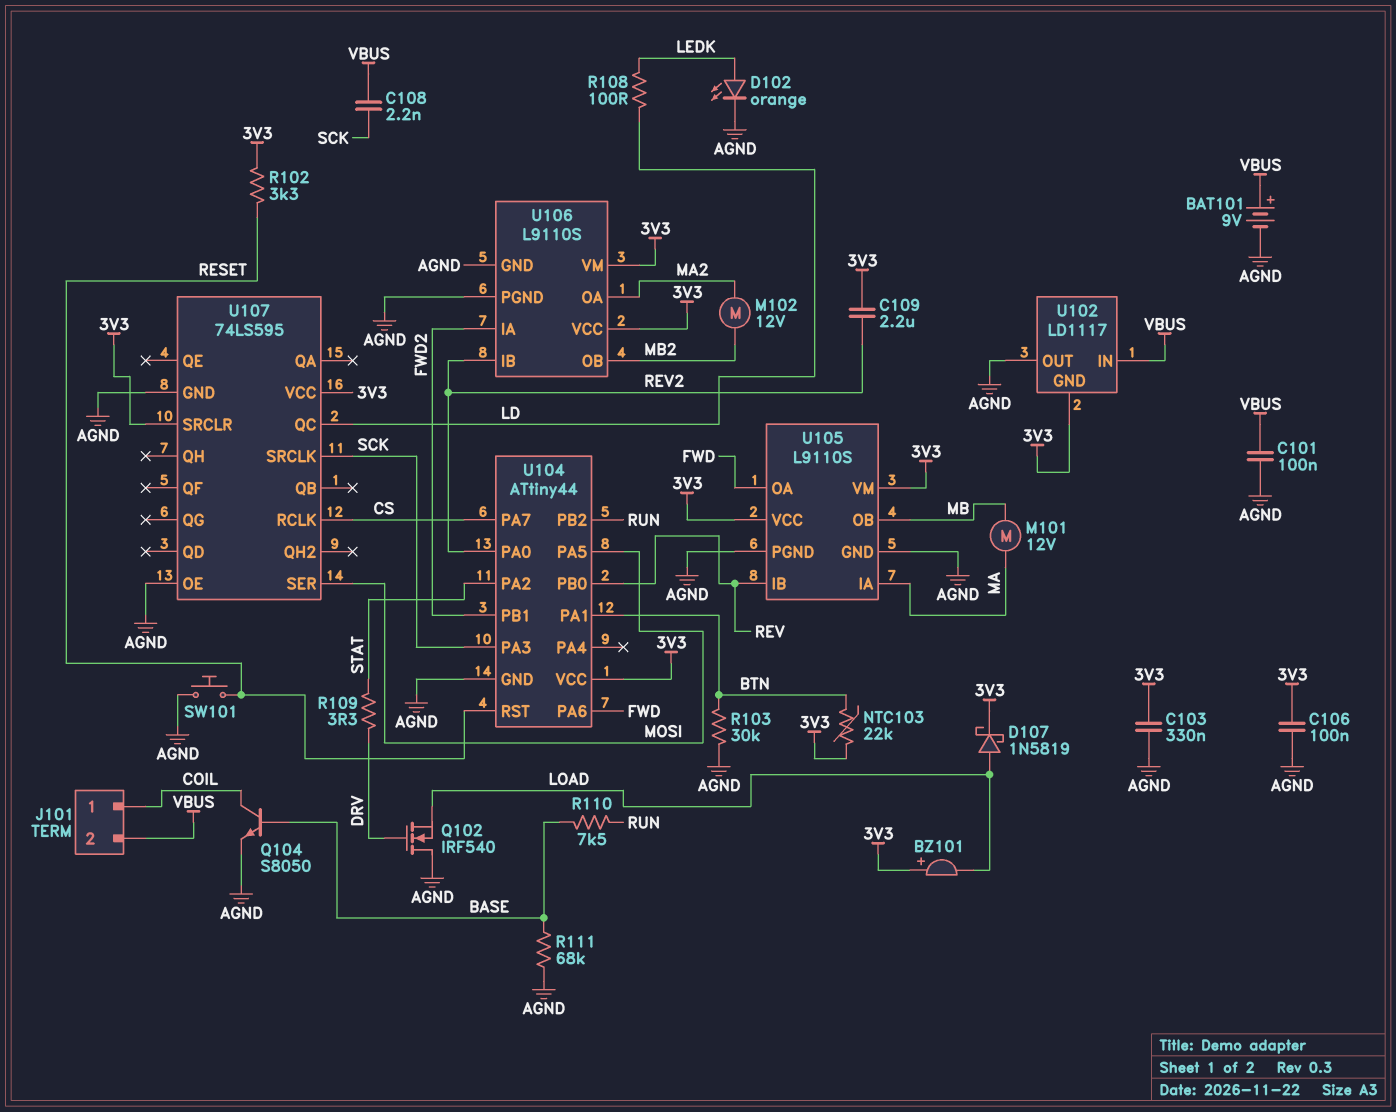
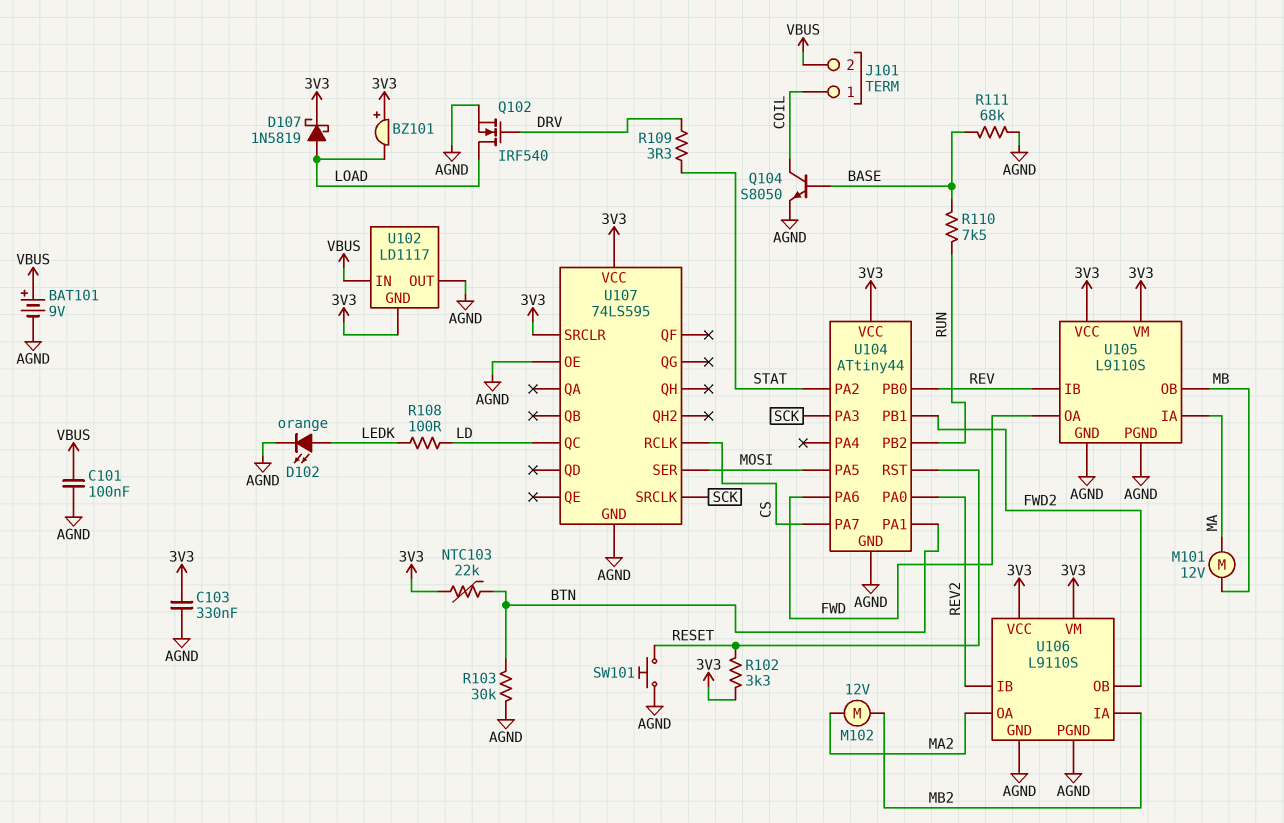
C106: 100nF (3V3, AGND) -> none
C108: 2.2nF (SCK, VBUS) -> none
C109: 2.2uF (3V3, REV2) -> none
Q102: NMOS IRF540 (G DRV, D AGND, S LOAD) -> NMOS IRF540 (G DRV, D LOAD, S AGND)
U106 pin IA: FWD2 -> MB2
U106 pin OB: MB2 -> FWD2

